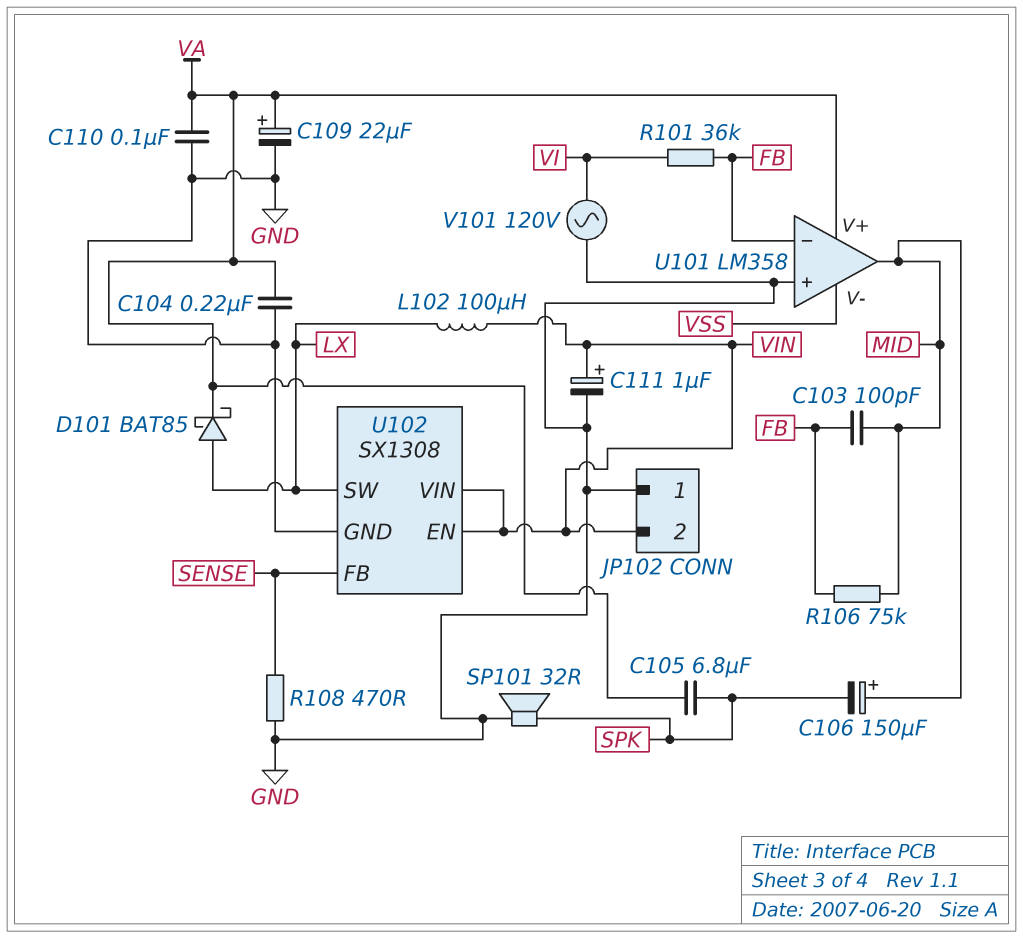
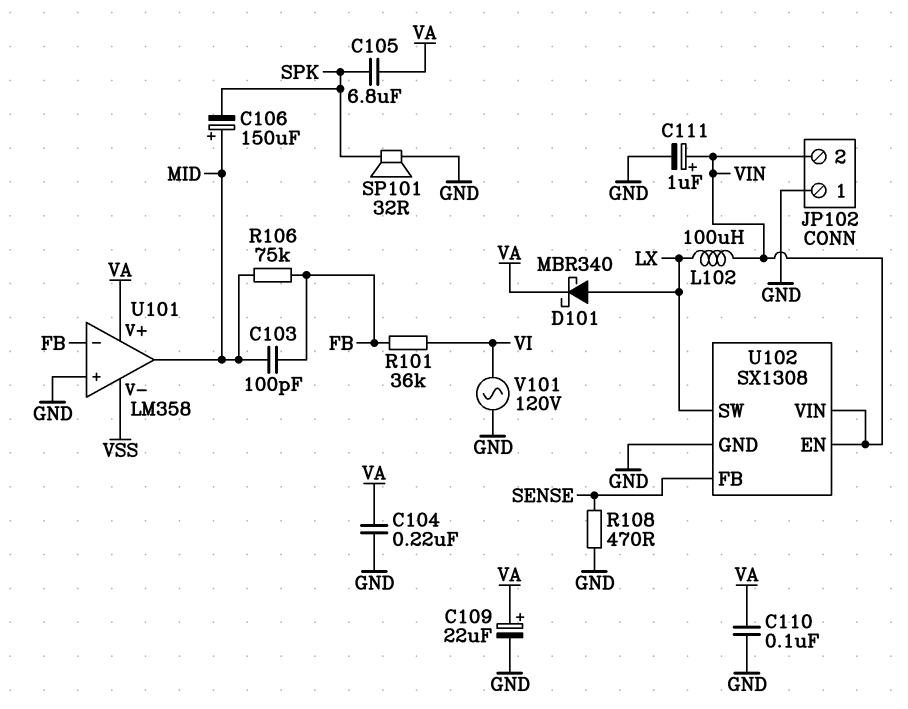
D101: schottky BAT85 (A LX, K VA) -> schottky MBR340 (A LX, K VA)

